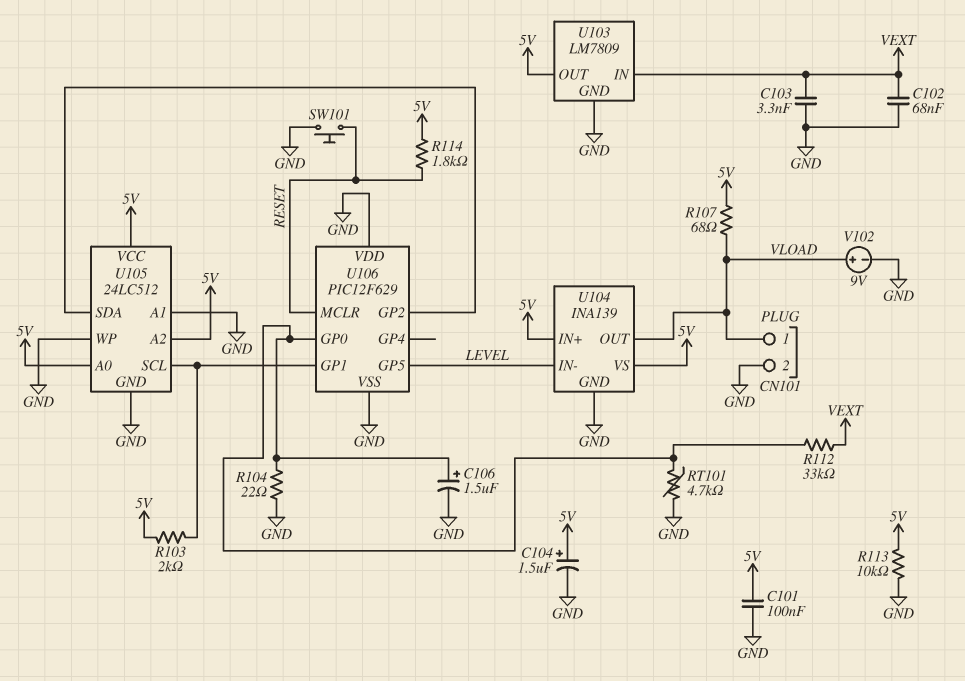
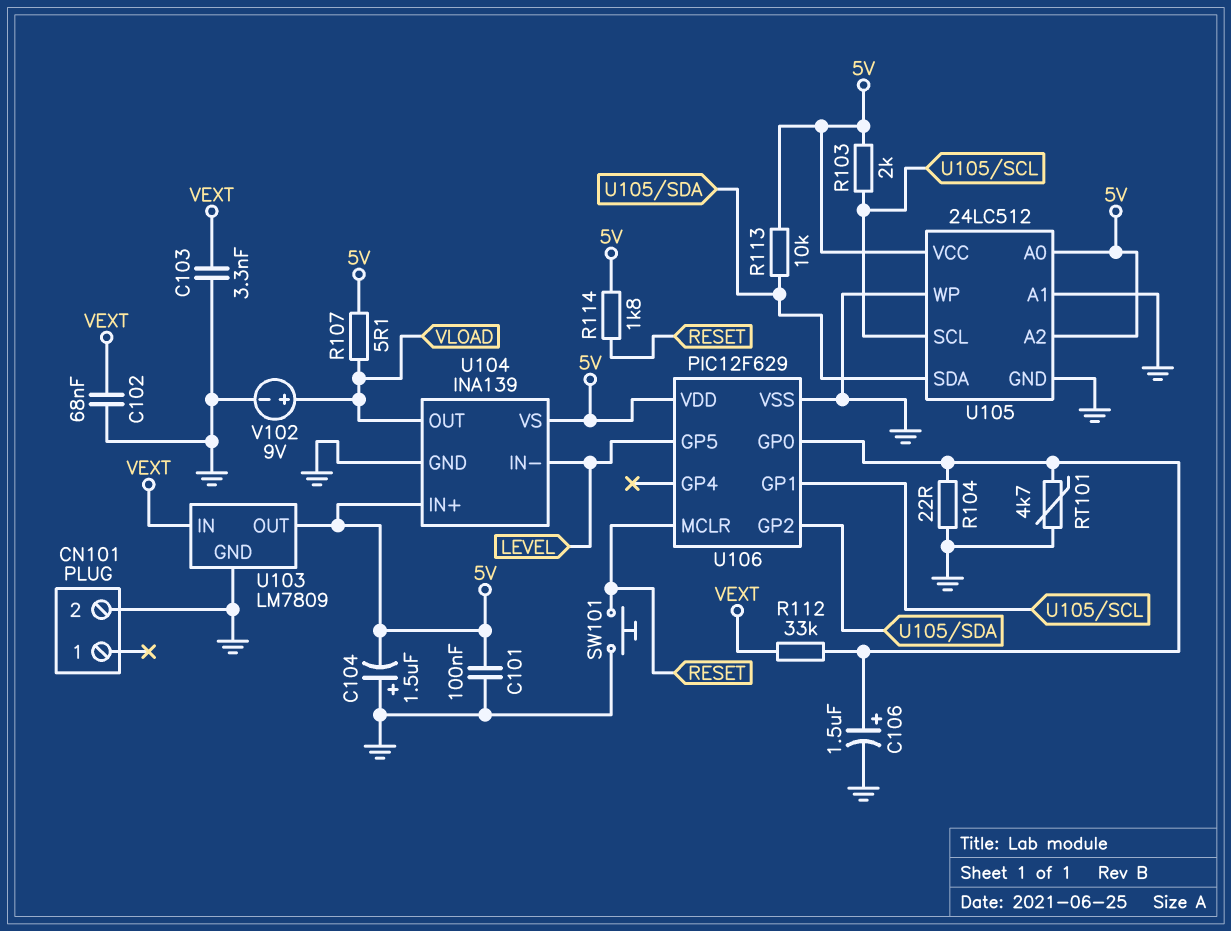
C104: 1.5uF (plus 5V, minus GND) -> 1.5uF (plus GND, minus 5V)
CN101 pin 1: VLOAD -> none
R107: 68 (5V, VLOAD) -> 5.1 (5V, VLOAD)
R113: 10k (5V, GND) -> 10k (5V, U105/SDA)
U106 pin VDD: GND -> 5V

